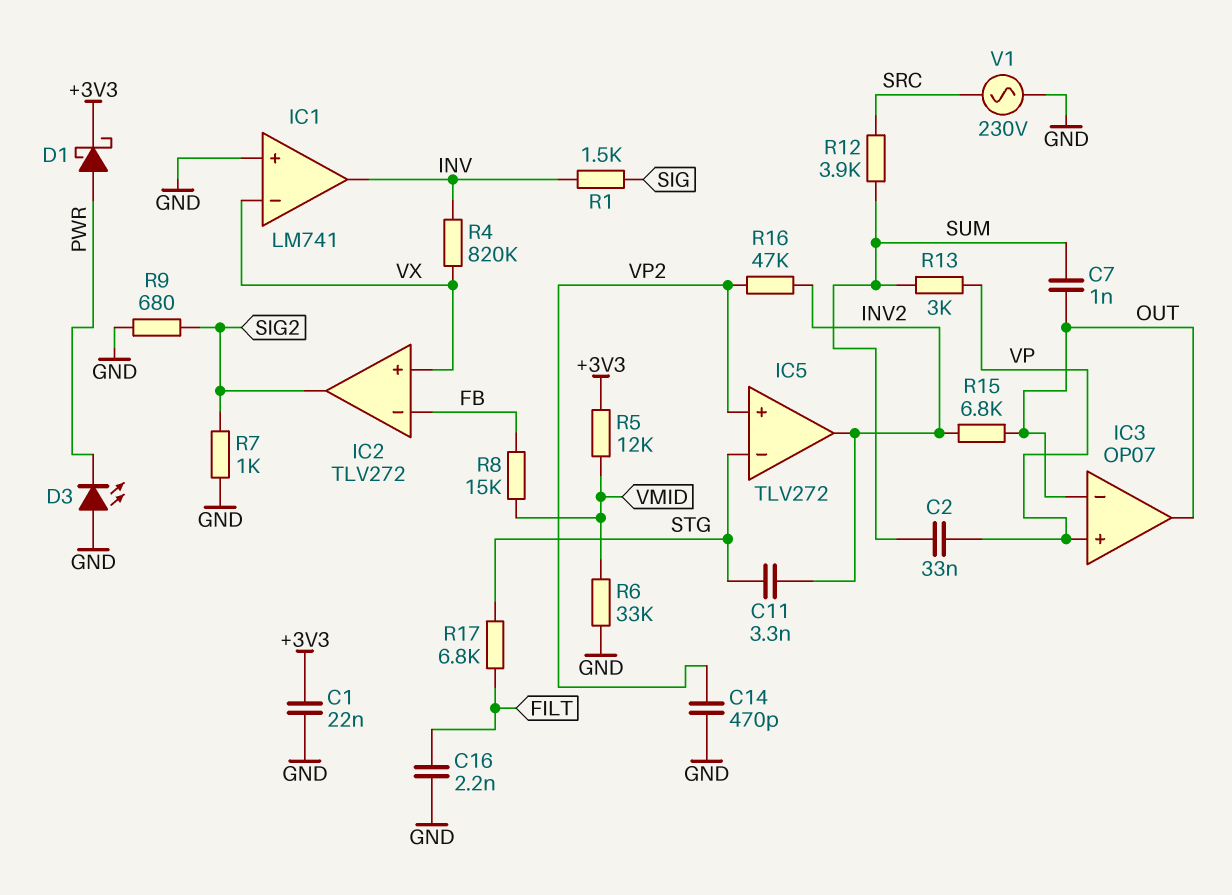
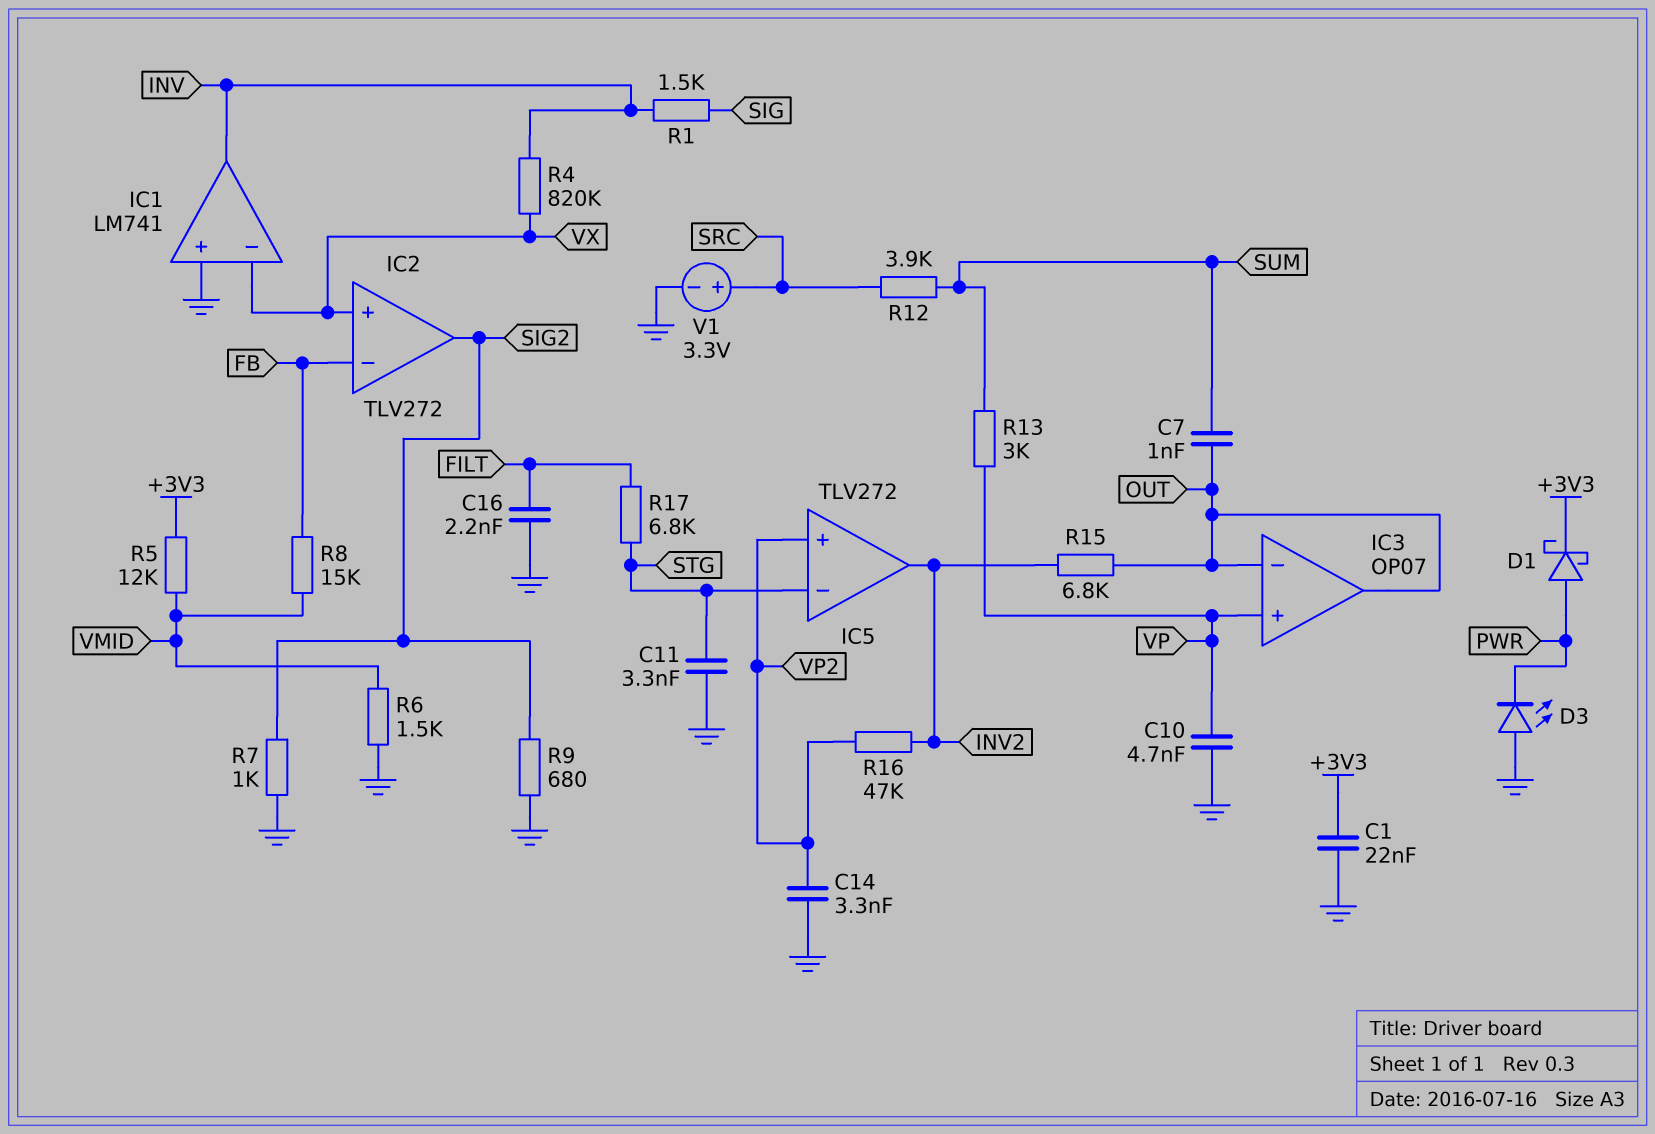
C2: 33nF (SUM, VP) -> none
C10: none -> 4.7nF (GND, VP)
C11: 3.3nF (INV2, STG) -> 3.3nF (GND, STG)
C14: 470pF (GND, VP2) -> 3.3nF (GND, VP2)
R6: 33k (GND, VMID) -> 1.5k (GND, VMID)
V1: AC 230V (GND, SRC) -> 3.3V (plus SRC, minus GND)

